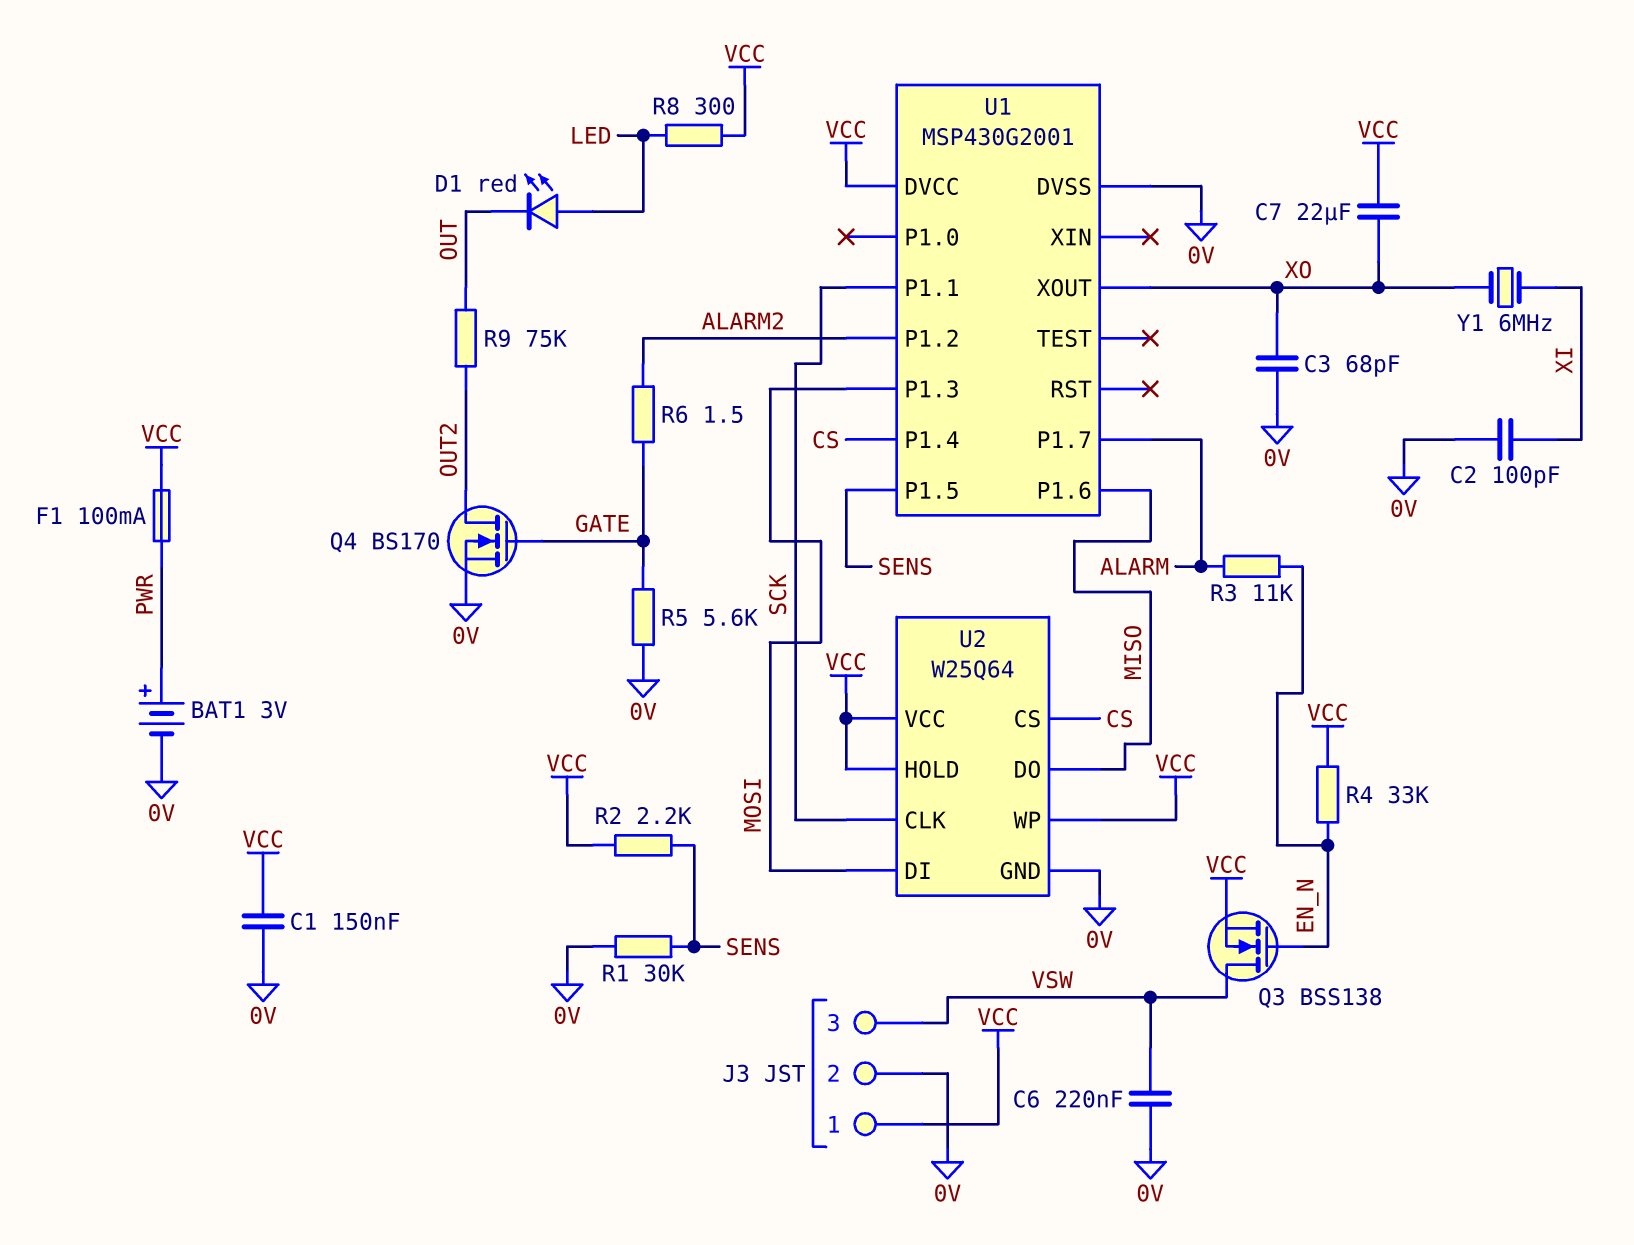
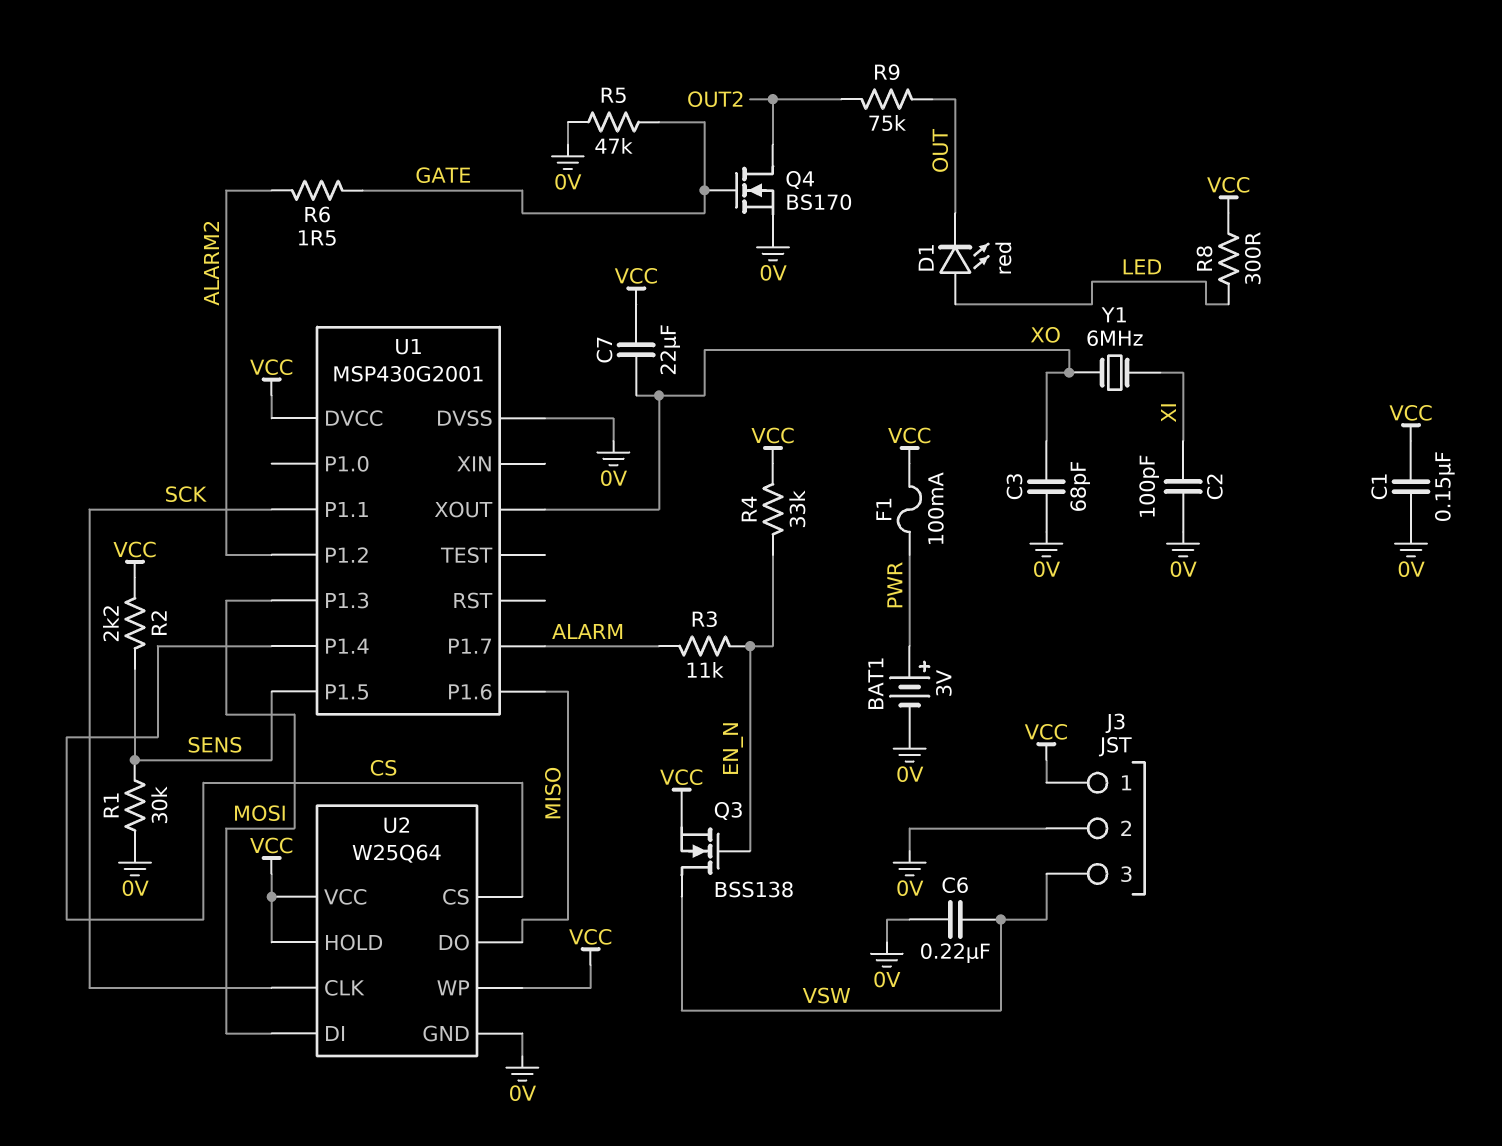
R5: 5.6k (0V, GATE) -> 47k (0V, GATE)

